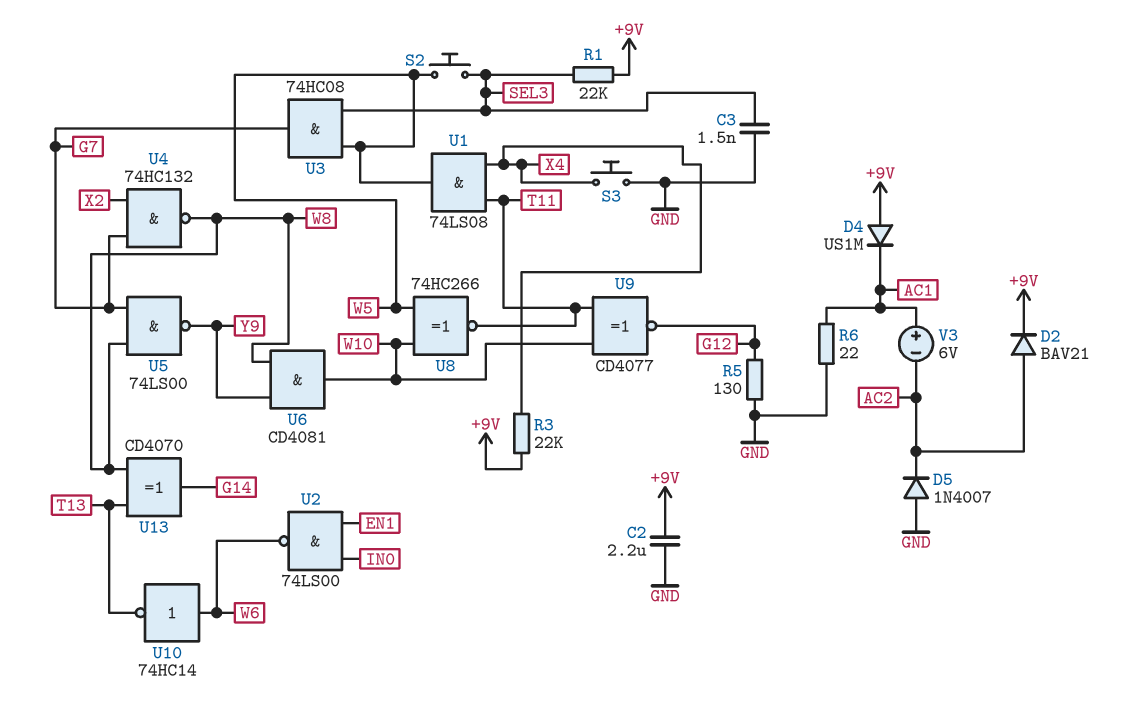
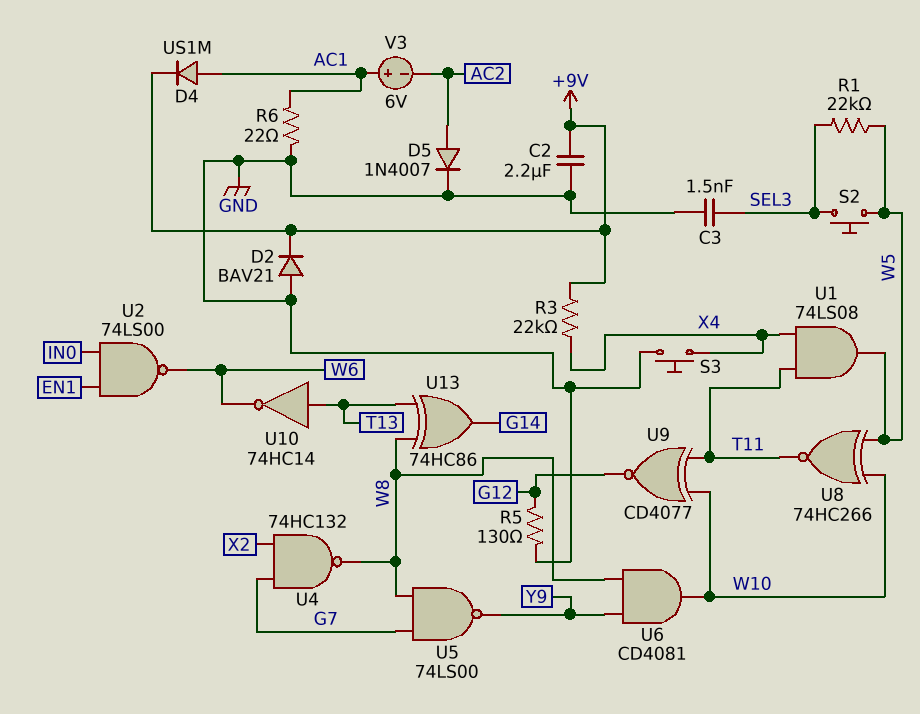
D2: diode BAV21 (A AC2, K +9V) -> diode BAV21 (A GND, K +9V)
D4: diode US1M (A +9V, K AC1) -> diode US1M (A AC1, K +9V)
D5: diode 1N4007 (A GND, K AC2) -> diode 1N4007 (A AC2, K GND)
R1: 22k (+9V, SEL3) -> 22k (SEL3, W5)
U3: AND 74HC08 (in SEL3, in W5, out G7) -> none
U10: NOT 74HC14 (in W6, out T13) -> NOT 74HC14 (in T13, out W6)
U13: XOR CD4070 (in T13, in W8, out G14) -> XOR 74HC86 (in T13, in W8, out G14)

